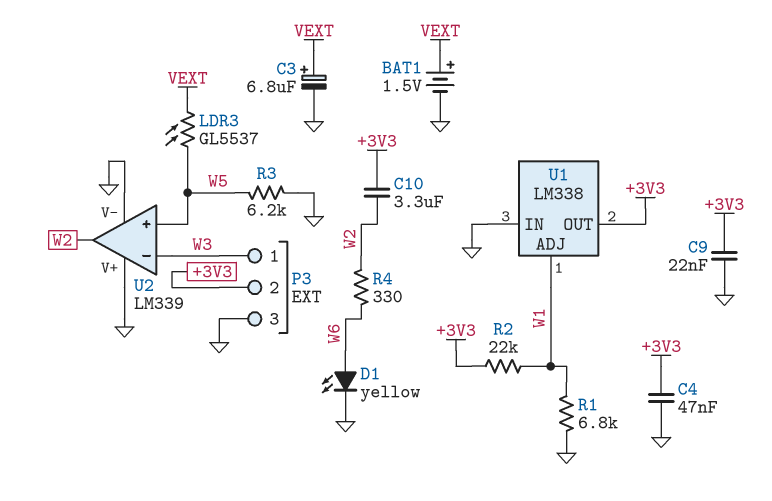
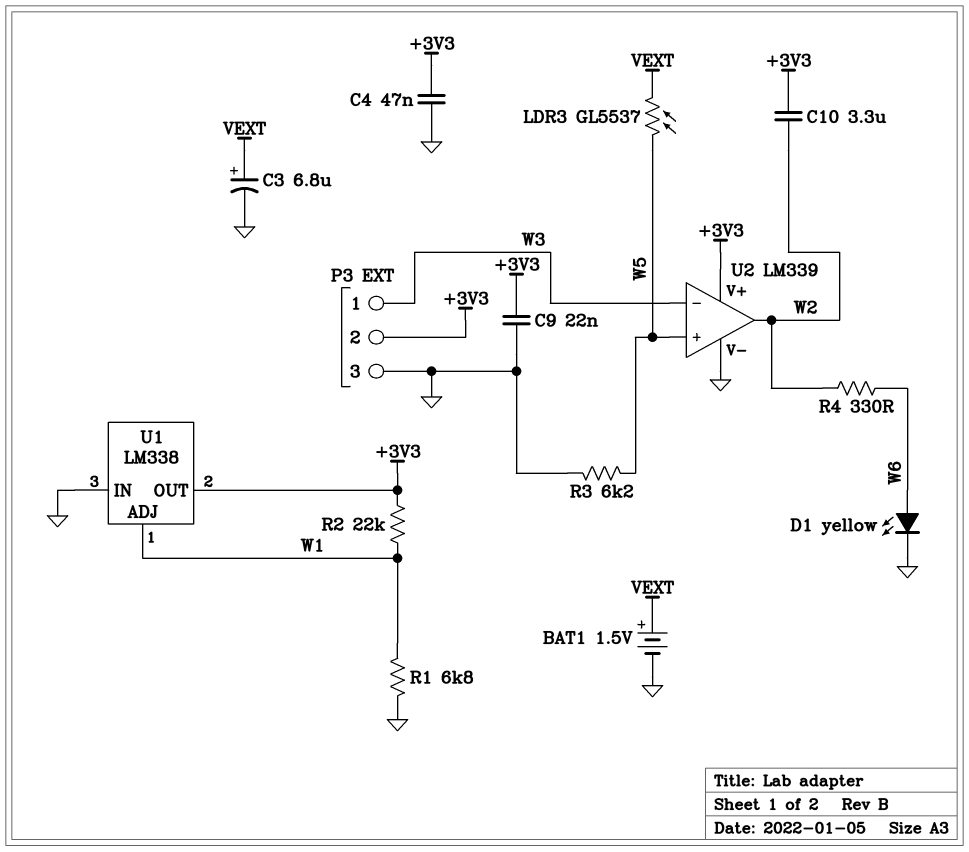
U2 pin V+: GND -> +3V3

